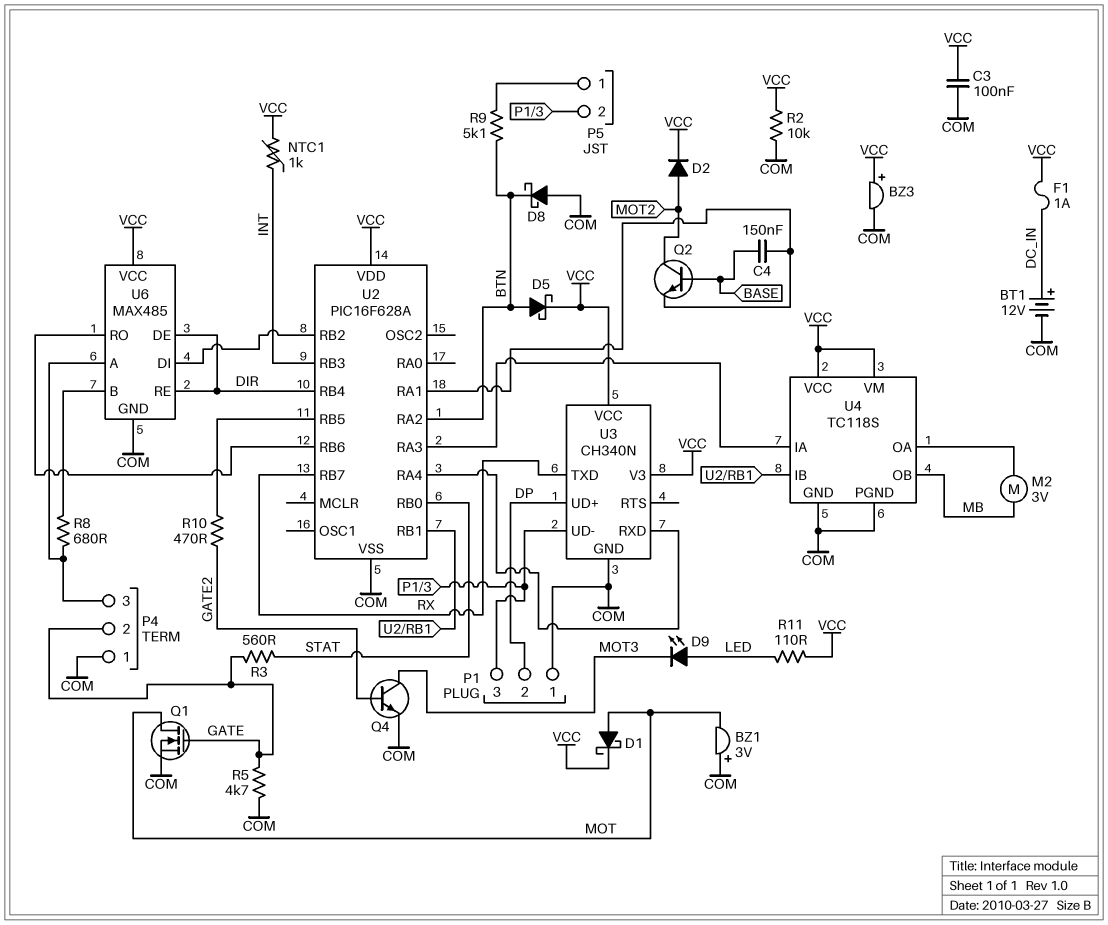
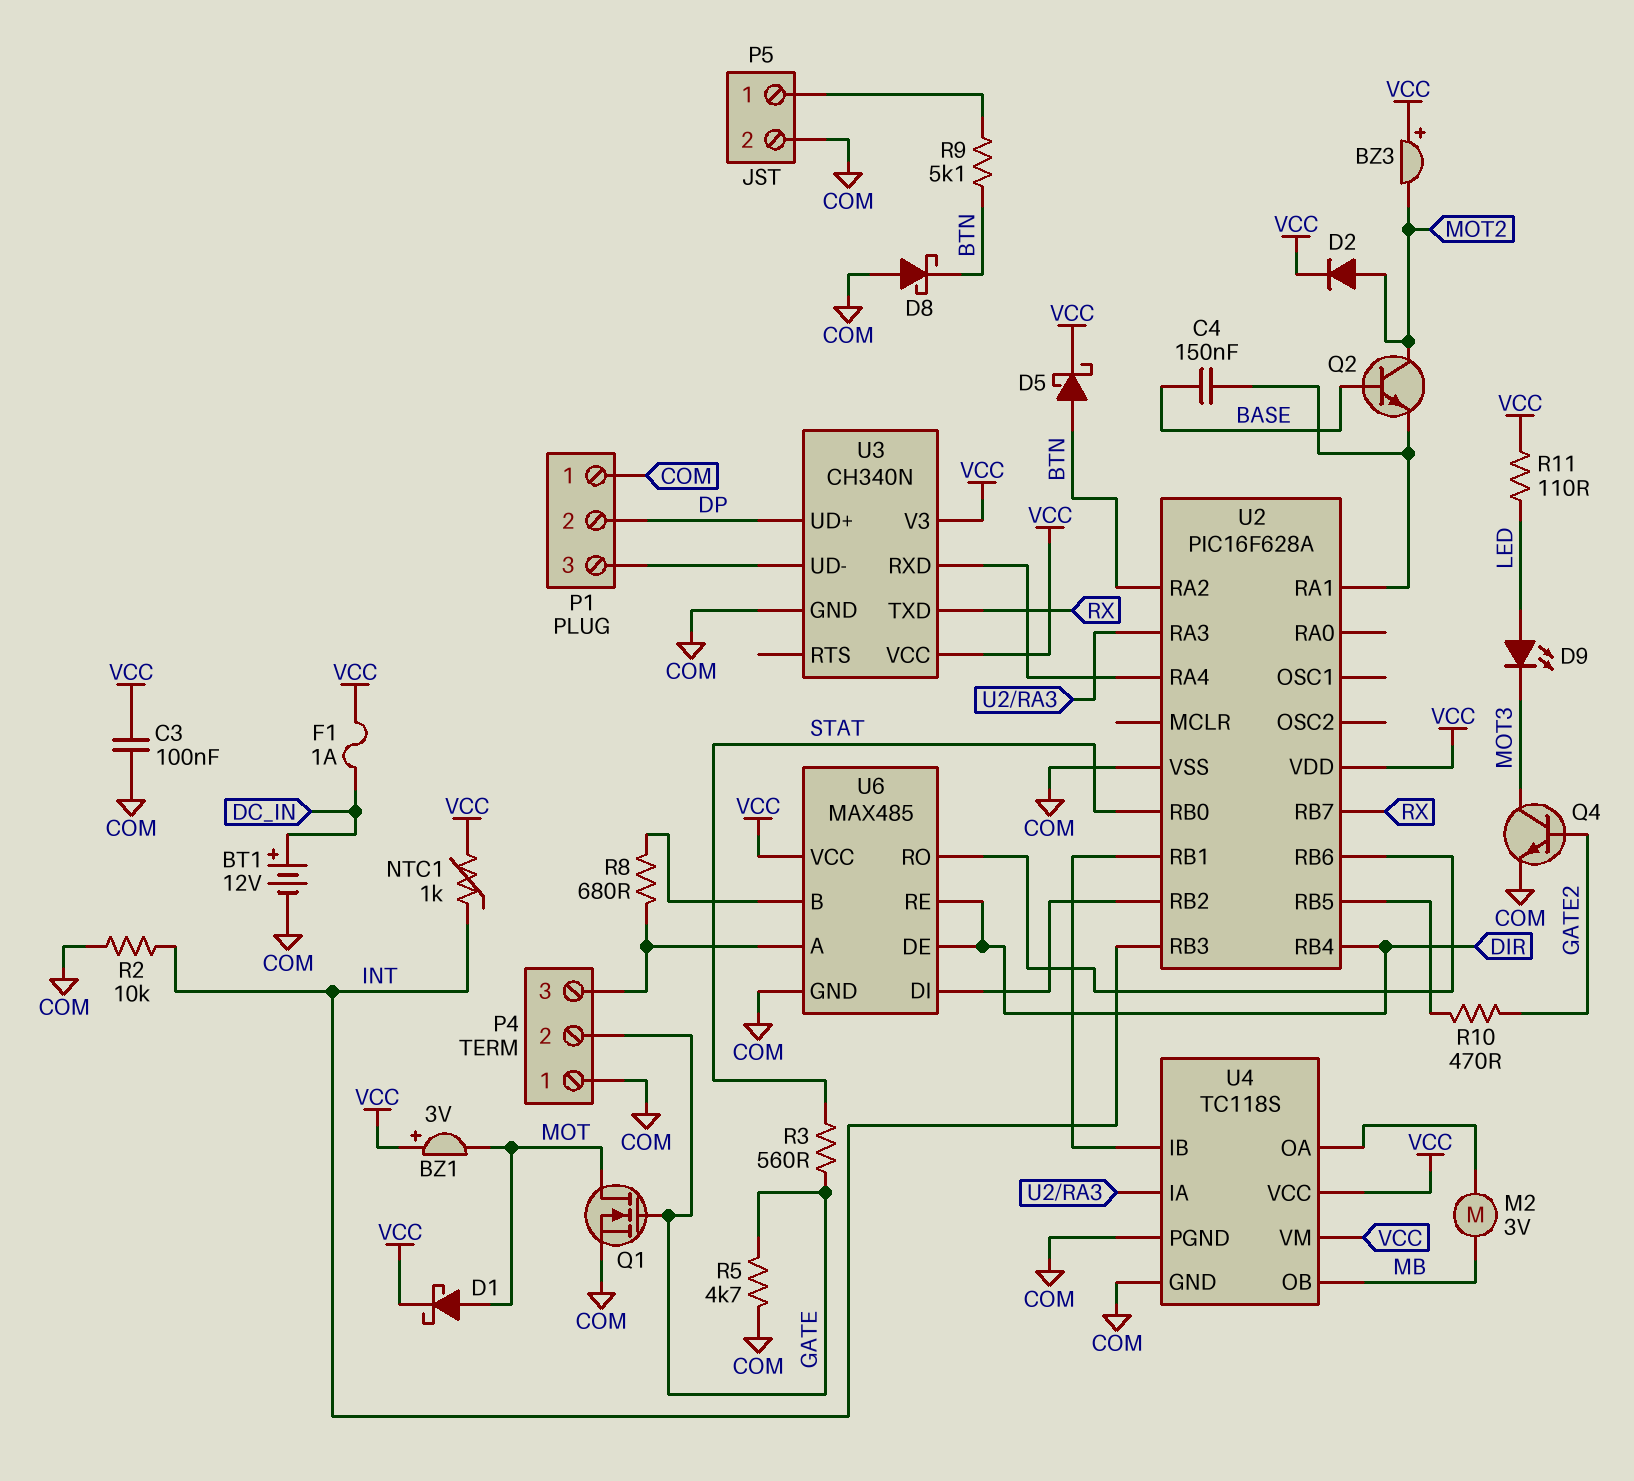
BZ1: buzzer 3V (plus COM, minus MOT) -> buzzer 3V (plus VCC, minus MOT)
BZ3: buzzer (plus VCC, minus COM) -> buzzer (plus VCC, minus MOT2)
P5 pin 2: P1/3 -> COM
R2: 10k (COM, VCC) -> 10k (COM, INT)

